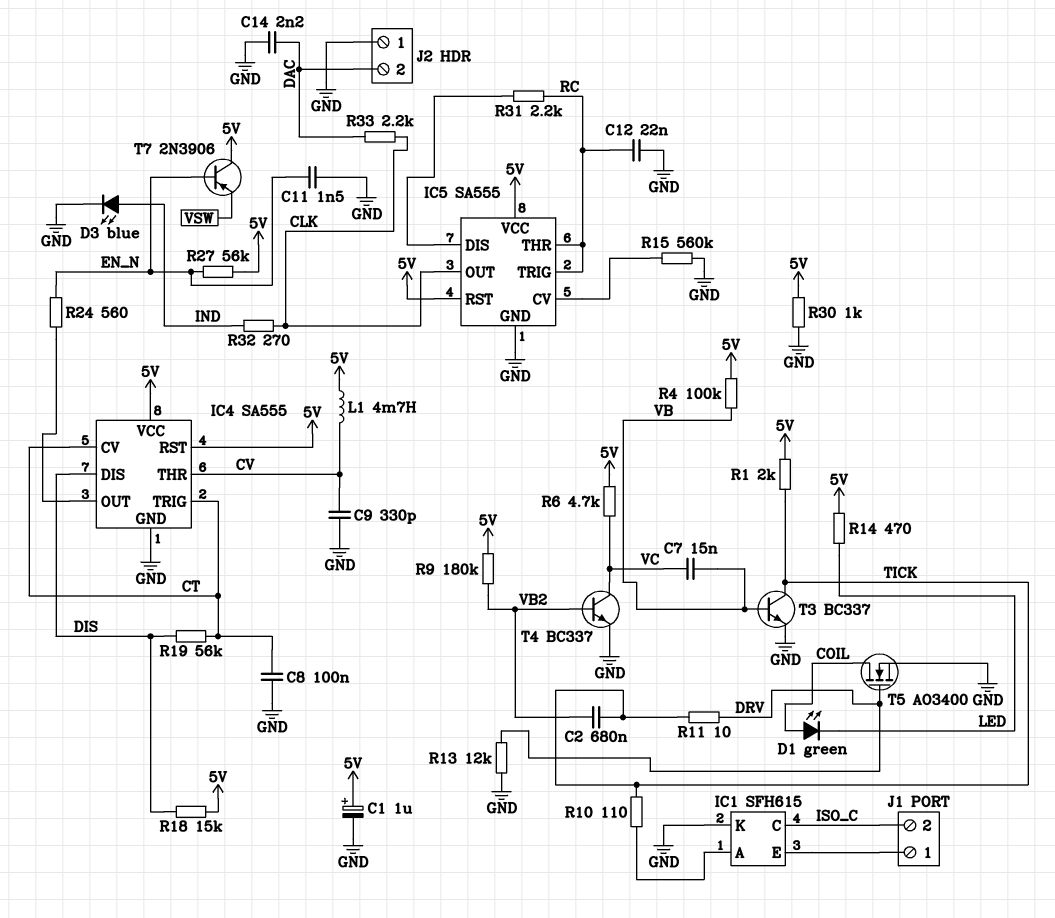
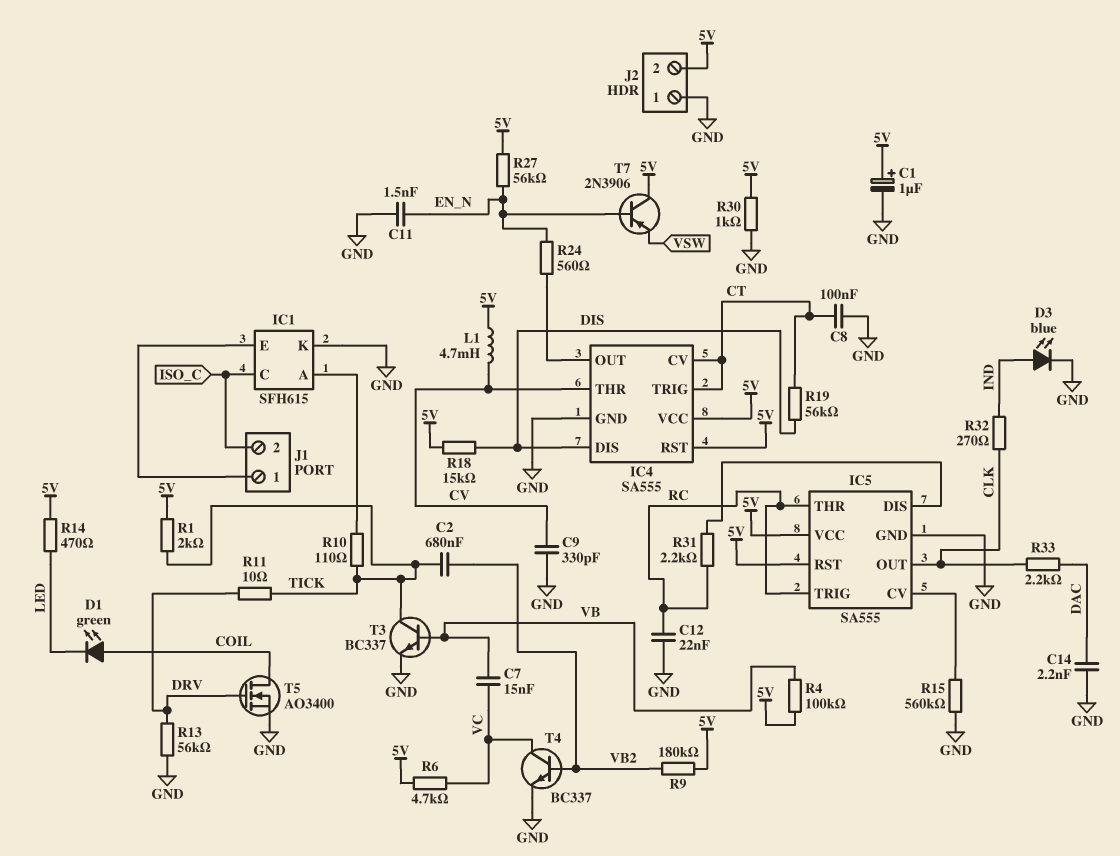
J2 pin 2: DAC -> 5V
R13: 12k (DRV, GND) -> 56k (DRV, GND)

